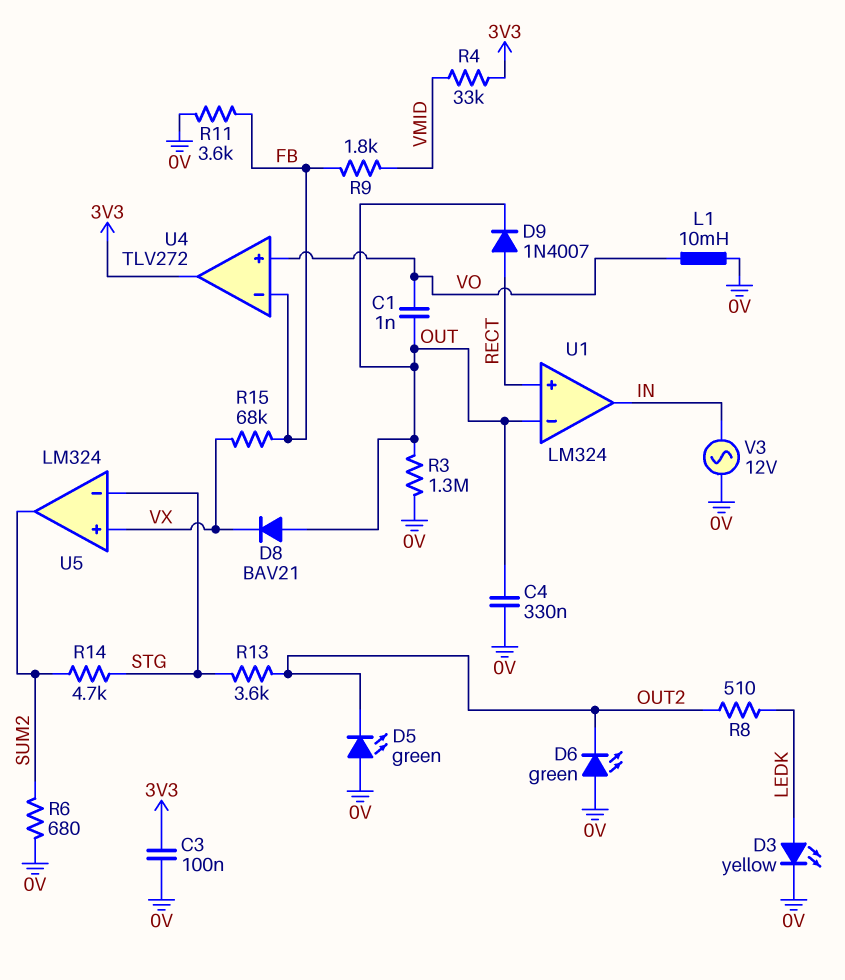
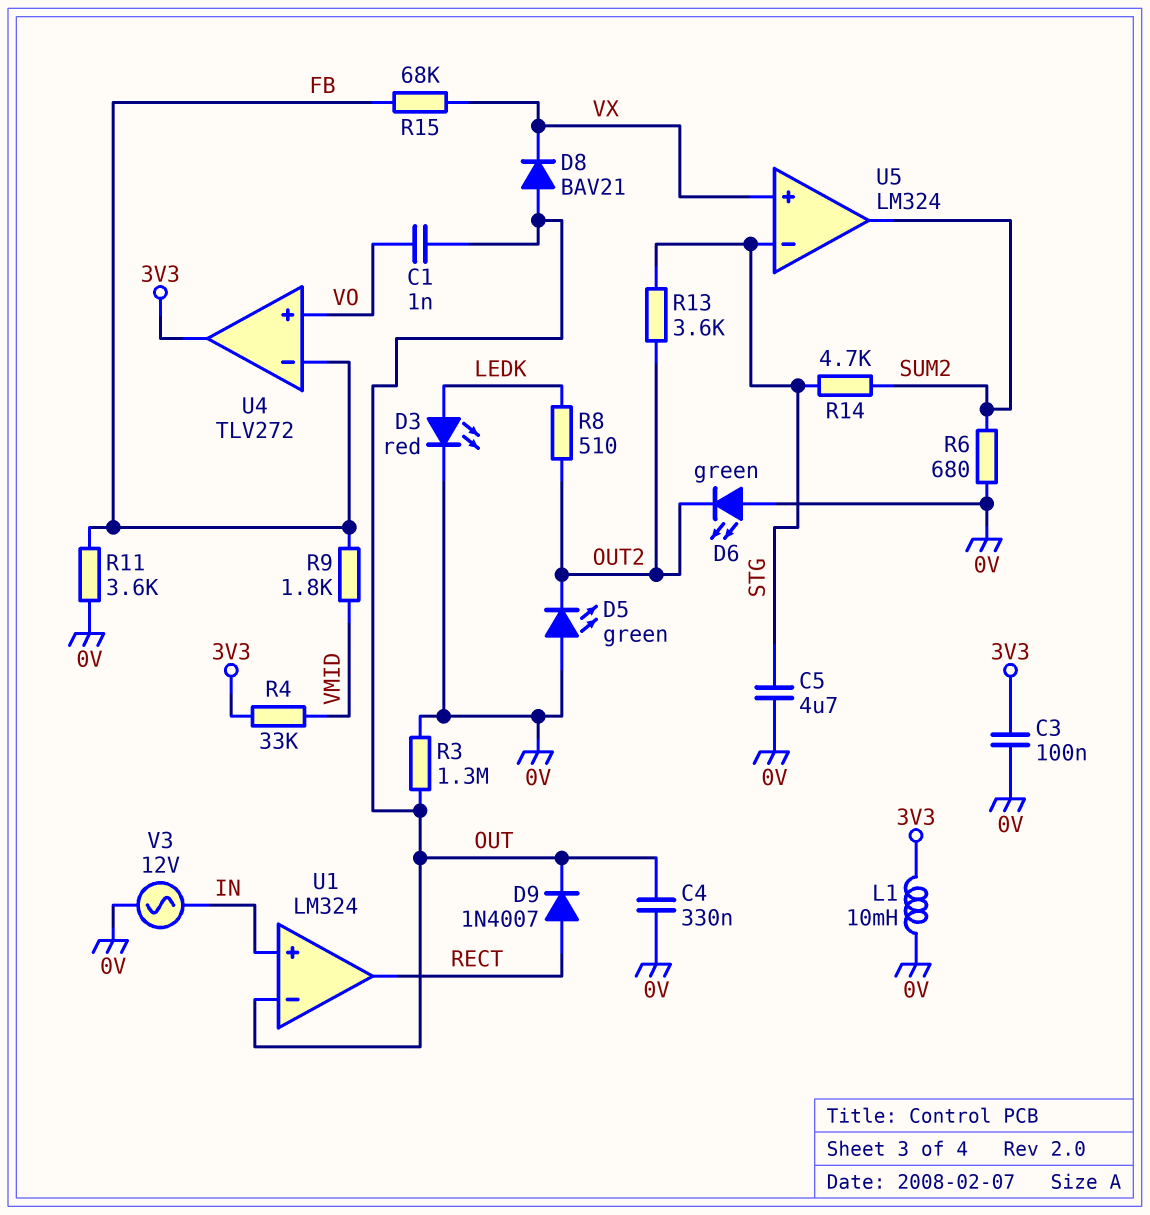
C5: none -> 4.7uF (0V, STG)
D3: LED yellow (A LEDK, K 0V) -> LED red (A LEDK, K 0V)
L1: 10mH (0V, VO) -> 10mH (0V, 3V3)
U1 pin in+: RECT -> IN
U1 pin out: IN -> RECT

